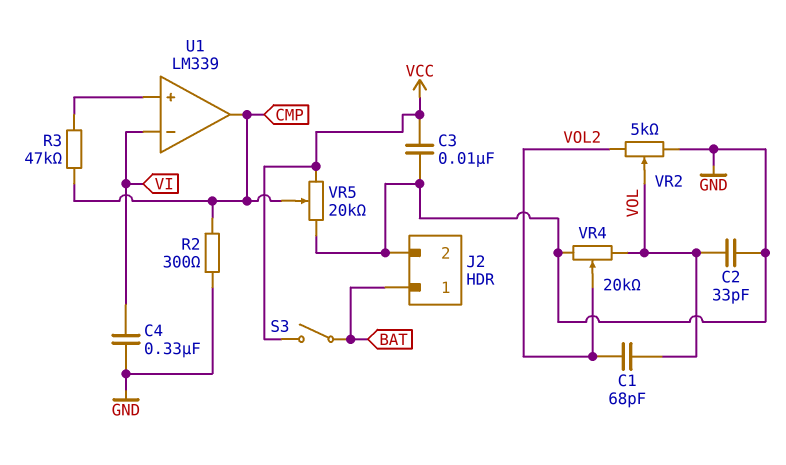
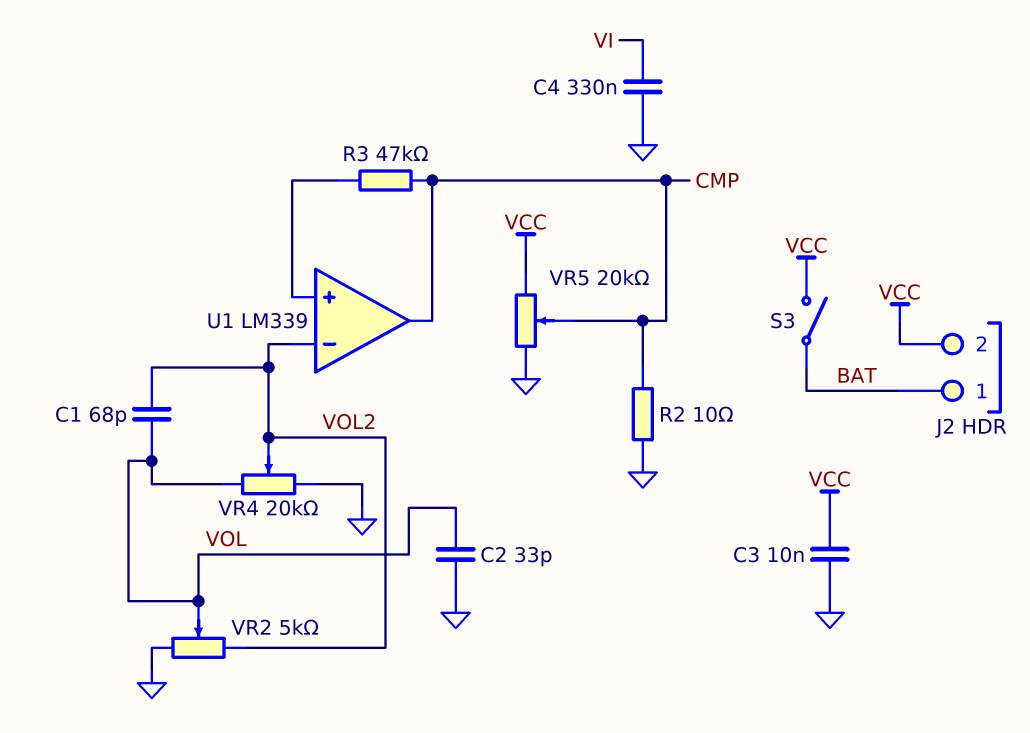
J2 pin 2: GND -> VCC
R2: 300 (CMP, GND) -> 10 (CMP, GND)
U1 pin in-: VI -> VOL2

